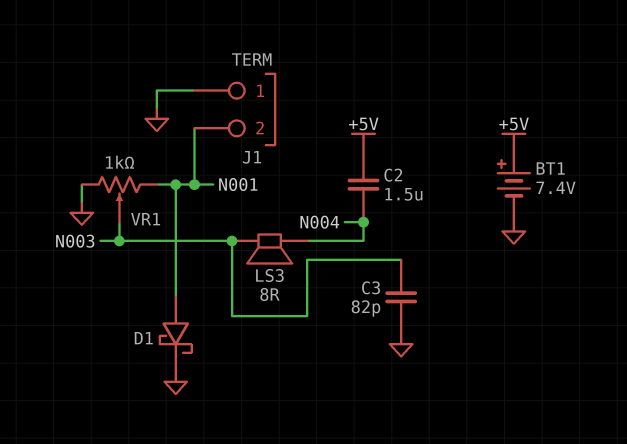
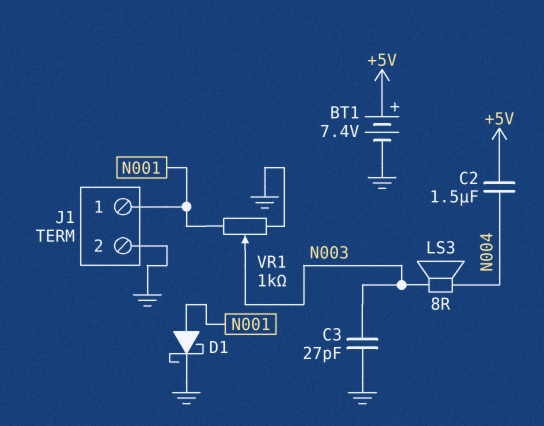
C3: 82pF (GND, N003) -> 27pF (GND, N003)
J1 pin 1: GND -> N001
J1 pin 2: N001 -> GND

